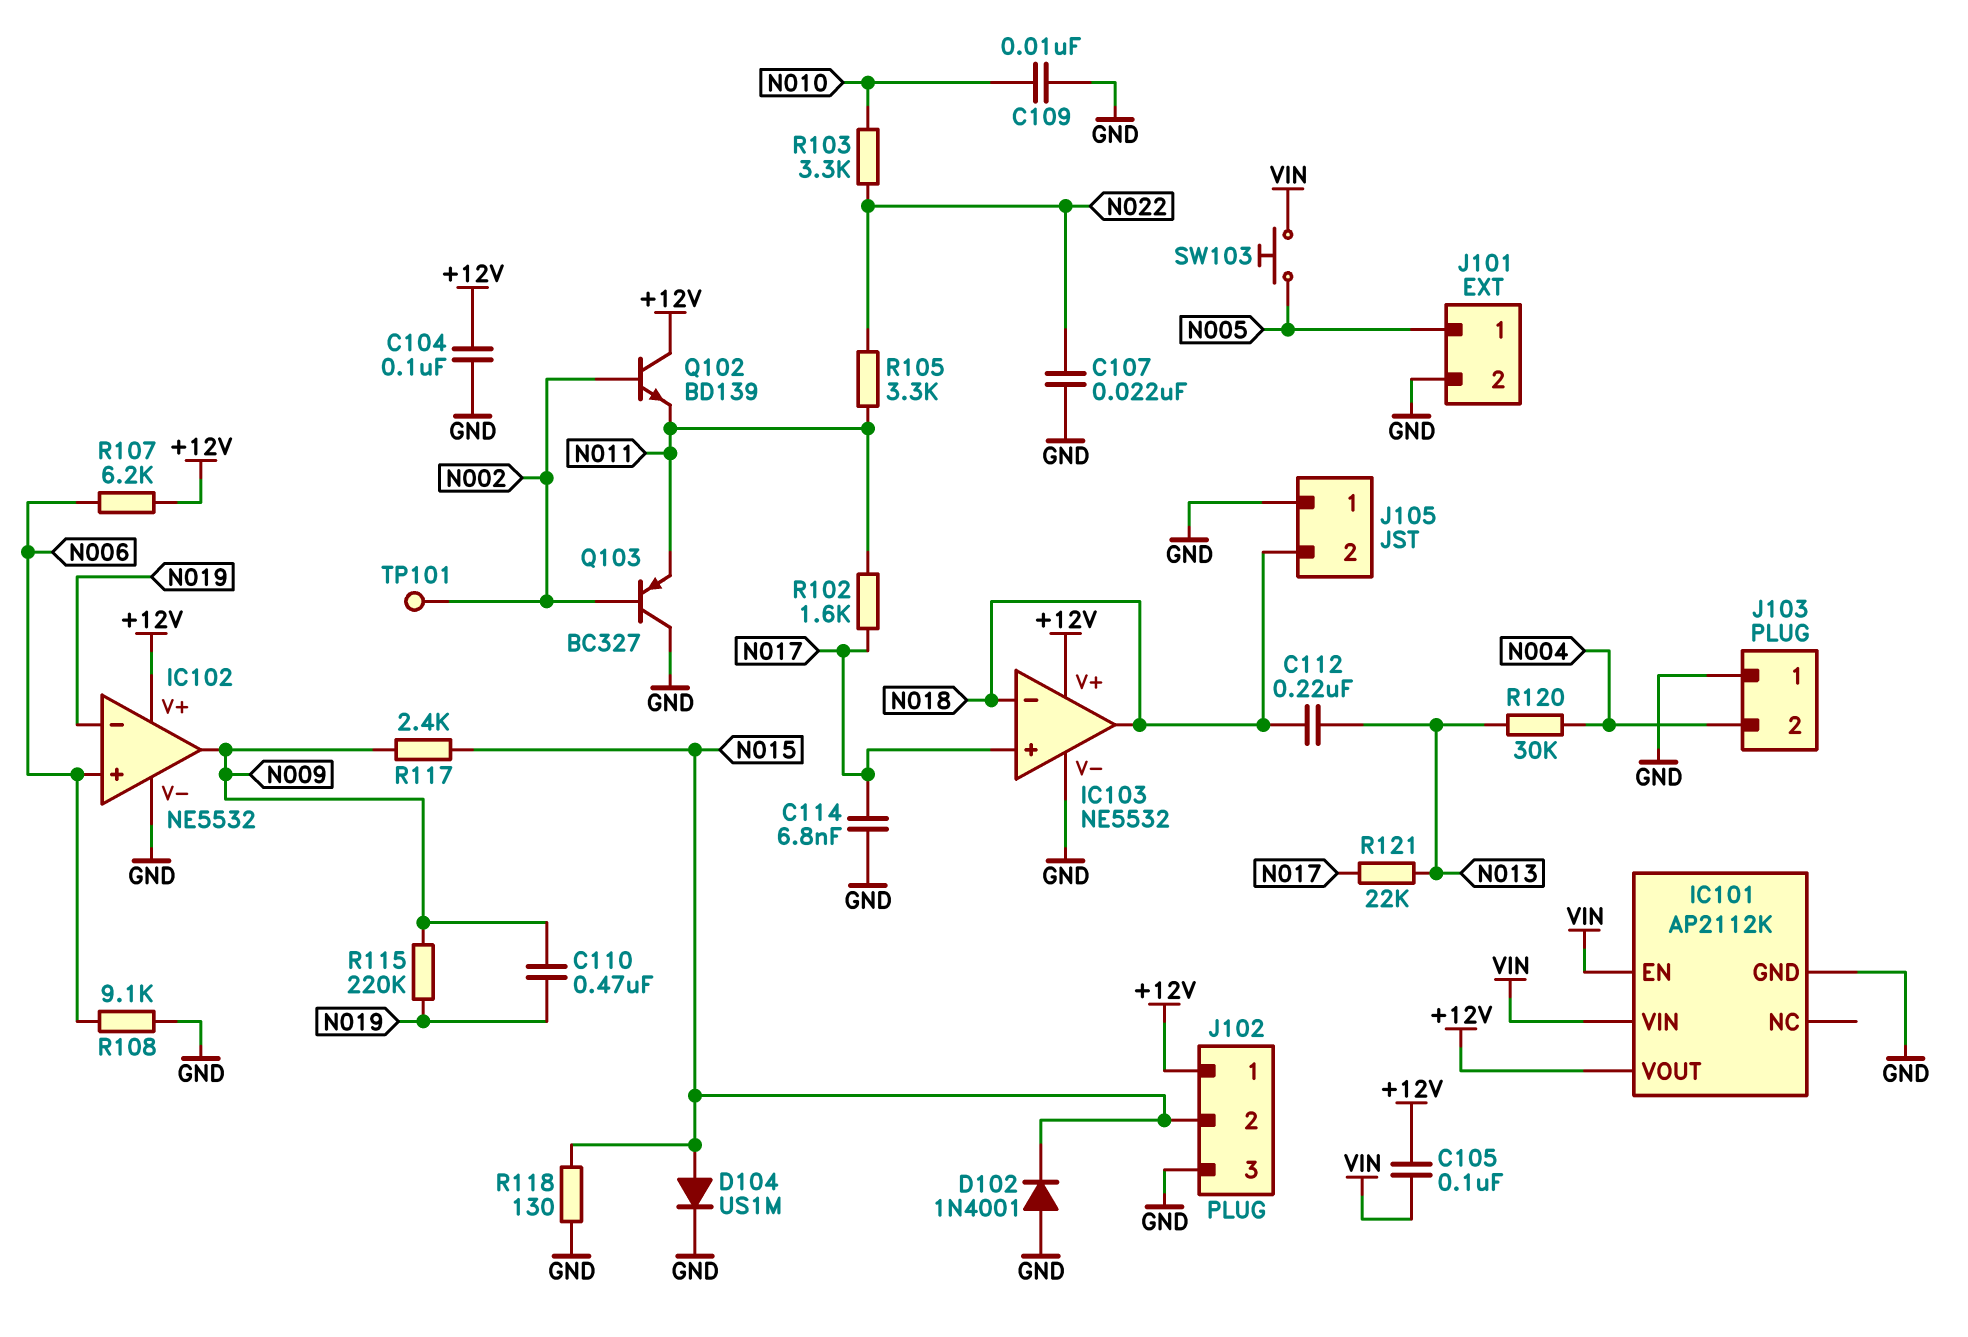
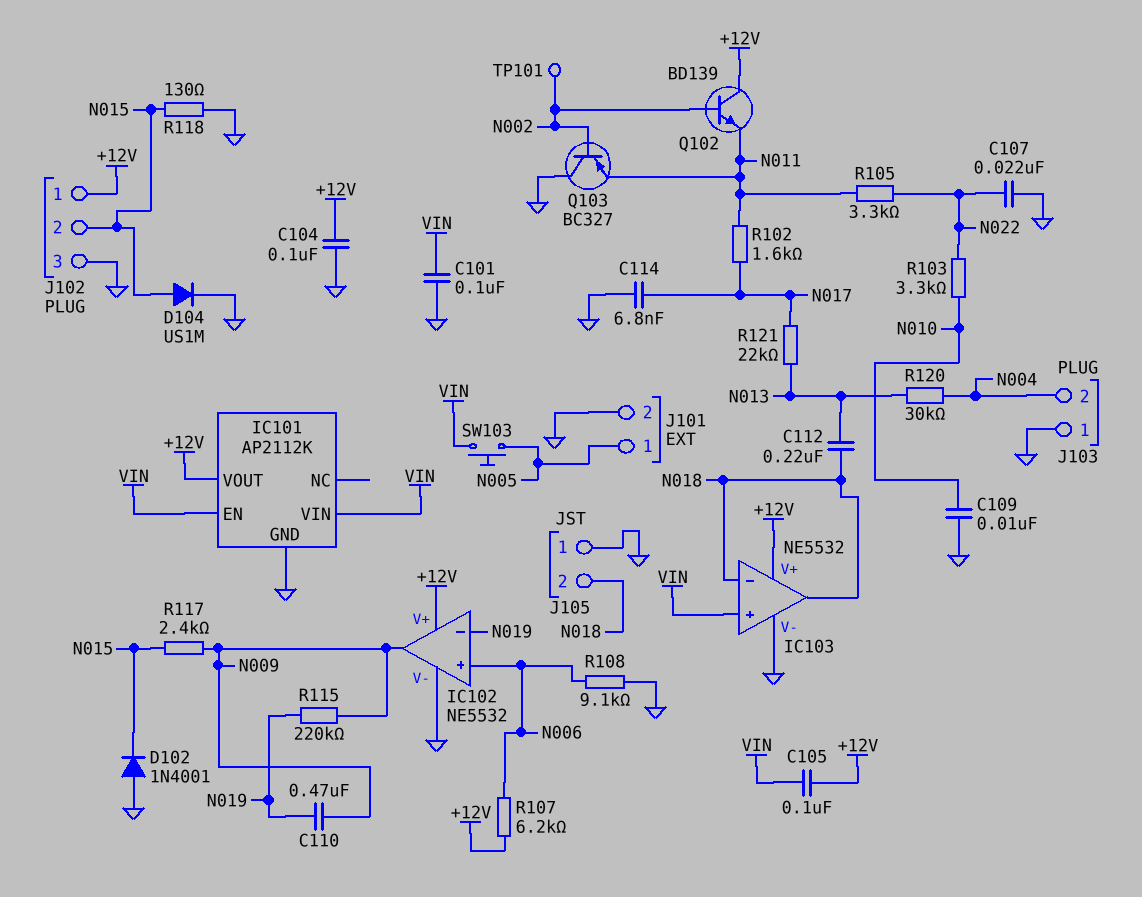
C101: none -> 100nF (GND, VIN)
IC103 pin in+: N017 -> VIN

